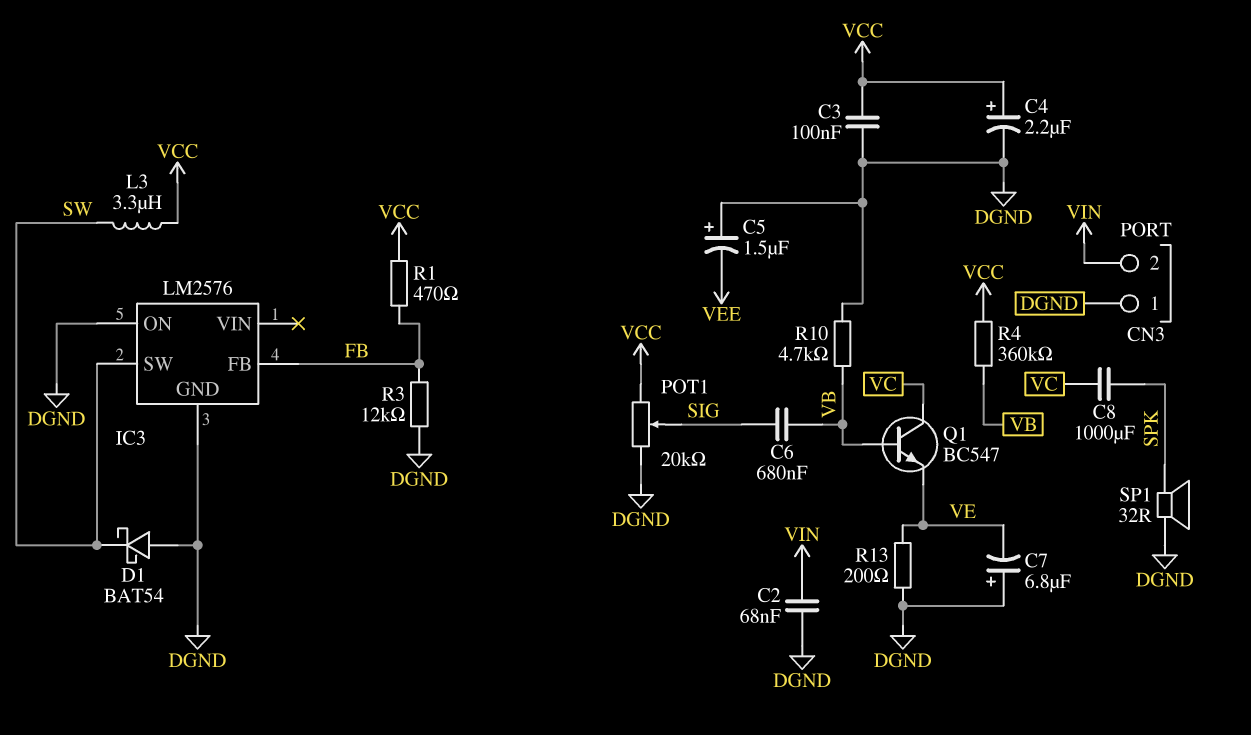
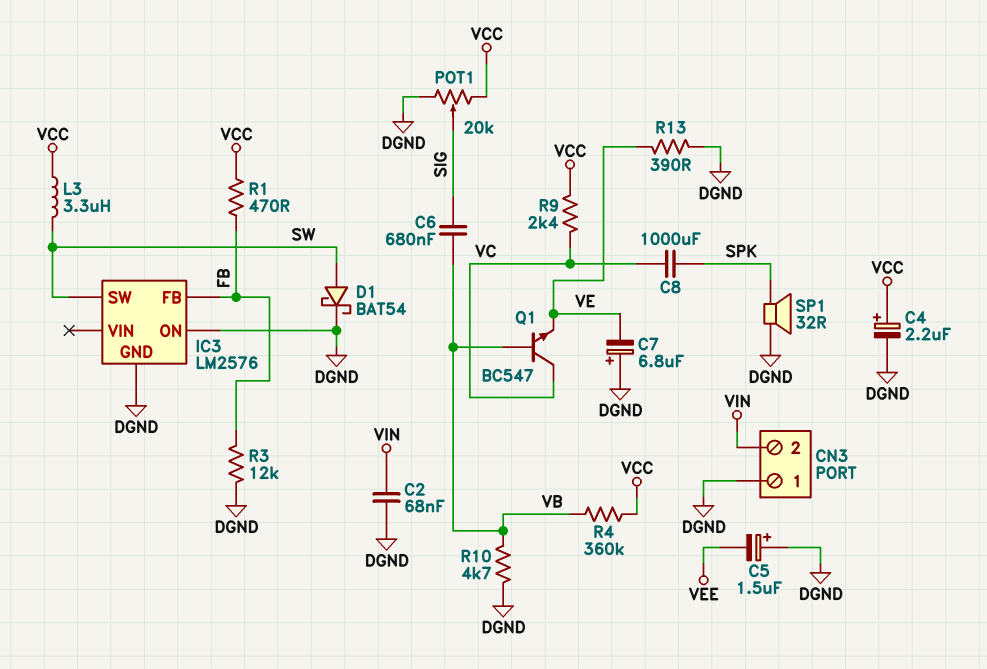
C3: 100nF (DGND, VCC) -> none
D1: schottky BAT54 (A DGND, K SW) -> schottky BAT54 (A SW, K DGND)
R9: none -> 2.4k (VC, VCC)
R13: 200 (DGND, VE) -> 390 (DGND, VE)

